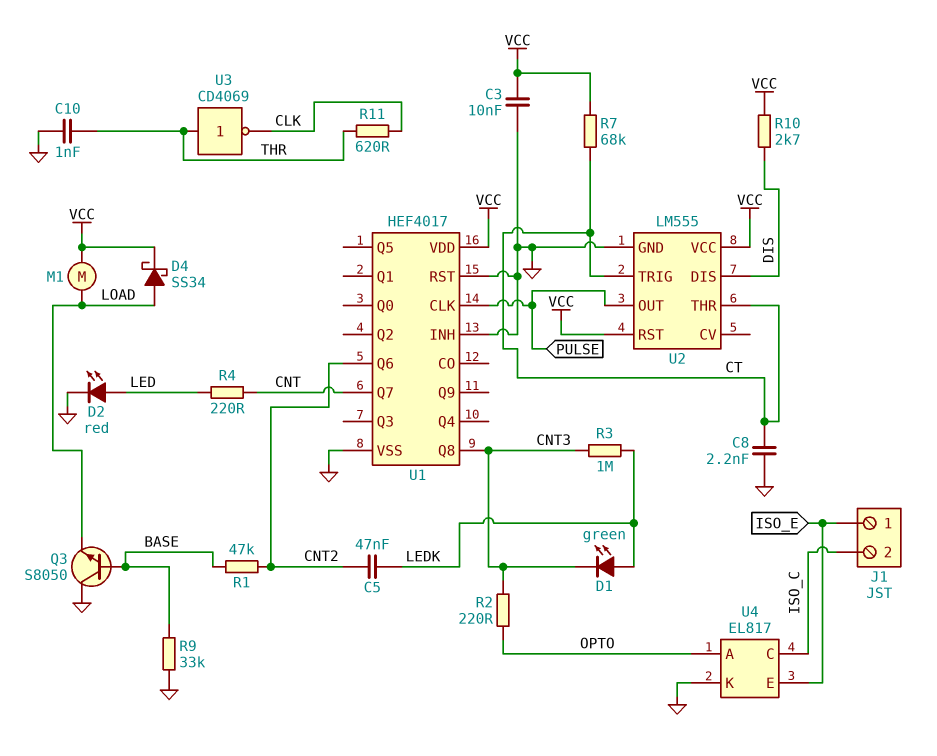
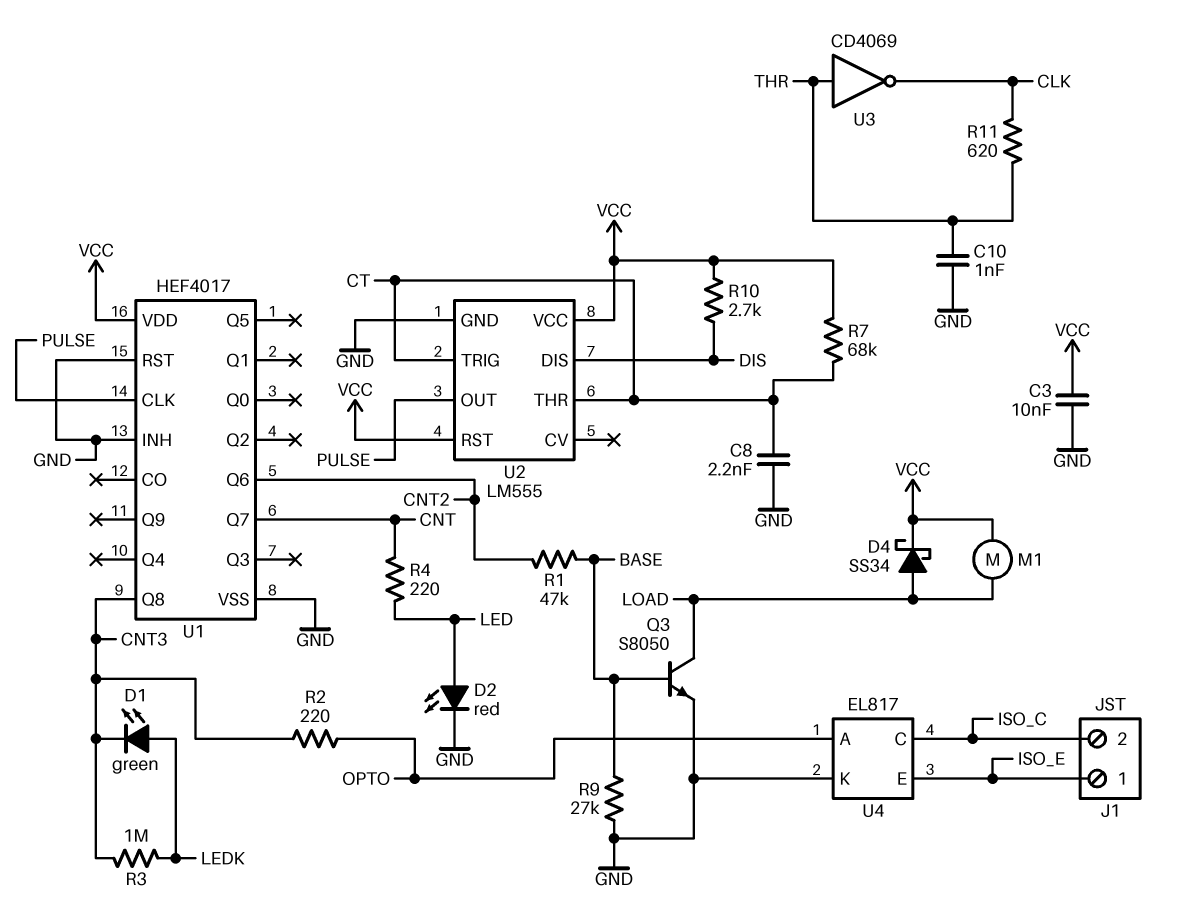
C5: 47nF (CNT2, LEDK) -> none
Q3: NPN S8050 (B BASE, C GND, E LOAD) -> NPN S8050 (B BASE, C LOAD, E GND)
R9: 33k (BASE, GND) -> 27k (BASE, GND)

